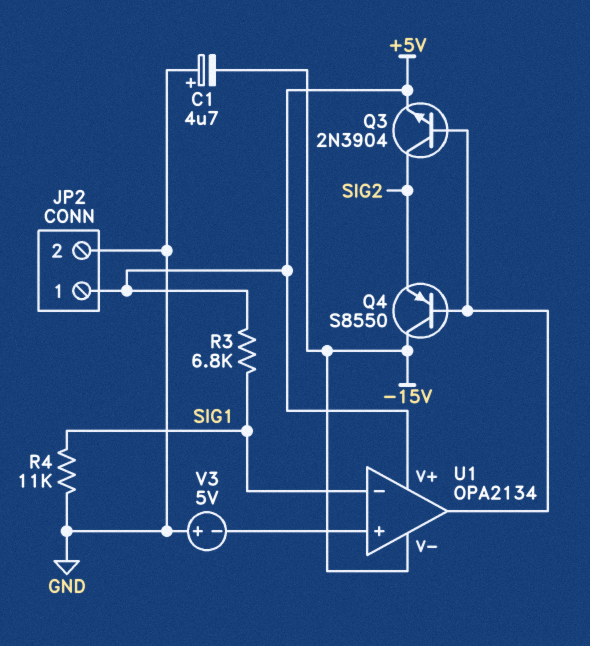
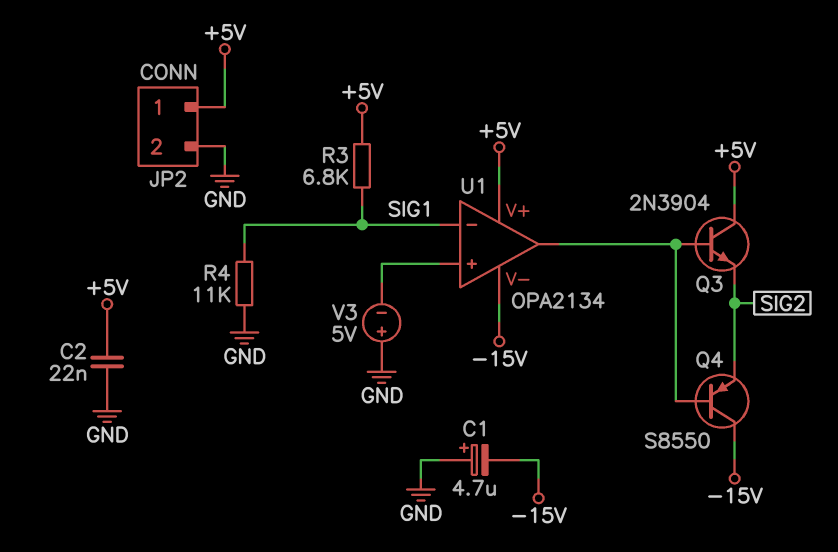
C2: none -> 22nF (+5V, GND)
Q3: NPN 2N3904 (B U1/out, C SIG2, E +5V) -> NPN 2N3904 (B U1/out, C +5V, E SIG2)

